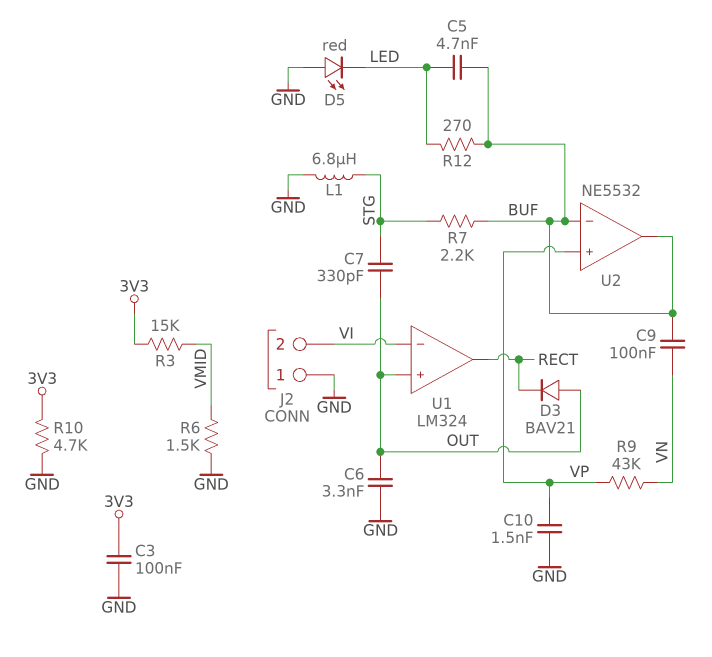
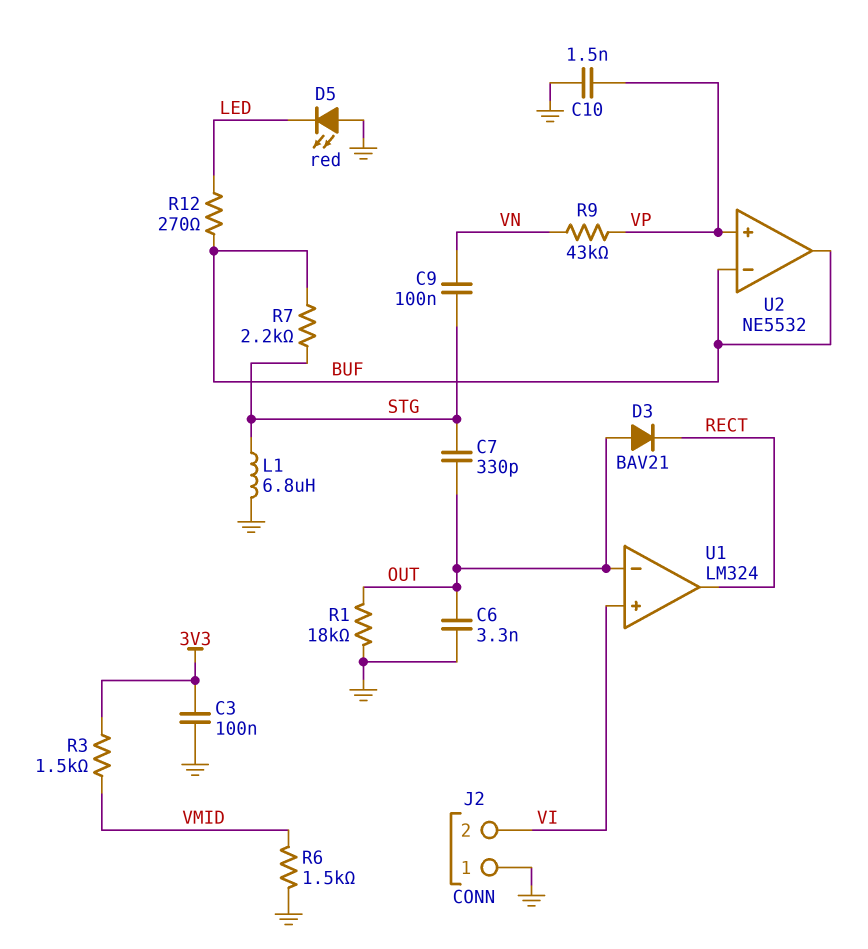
C5: 4.7nF (BUF, LED) -> none
C9: 100nF (BUF, VN) -> 100nF (STG, VN)
R1: none -> 18k (GND, OUT)
R3: 15k (3V3, VMID) -> 1.5k (3V3, VMID)
R10: 4.7k (3V3, GND) -> none
U1 pin in+: OUT -> VI
U1 pin in-: VI -> OUT

